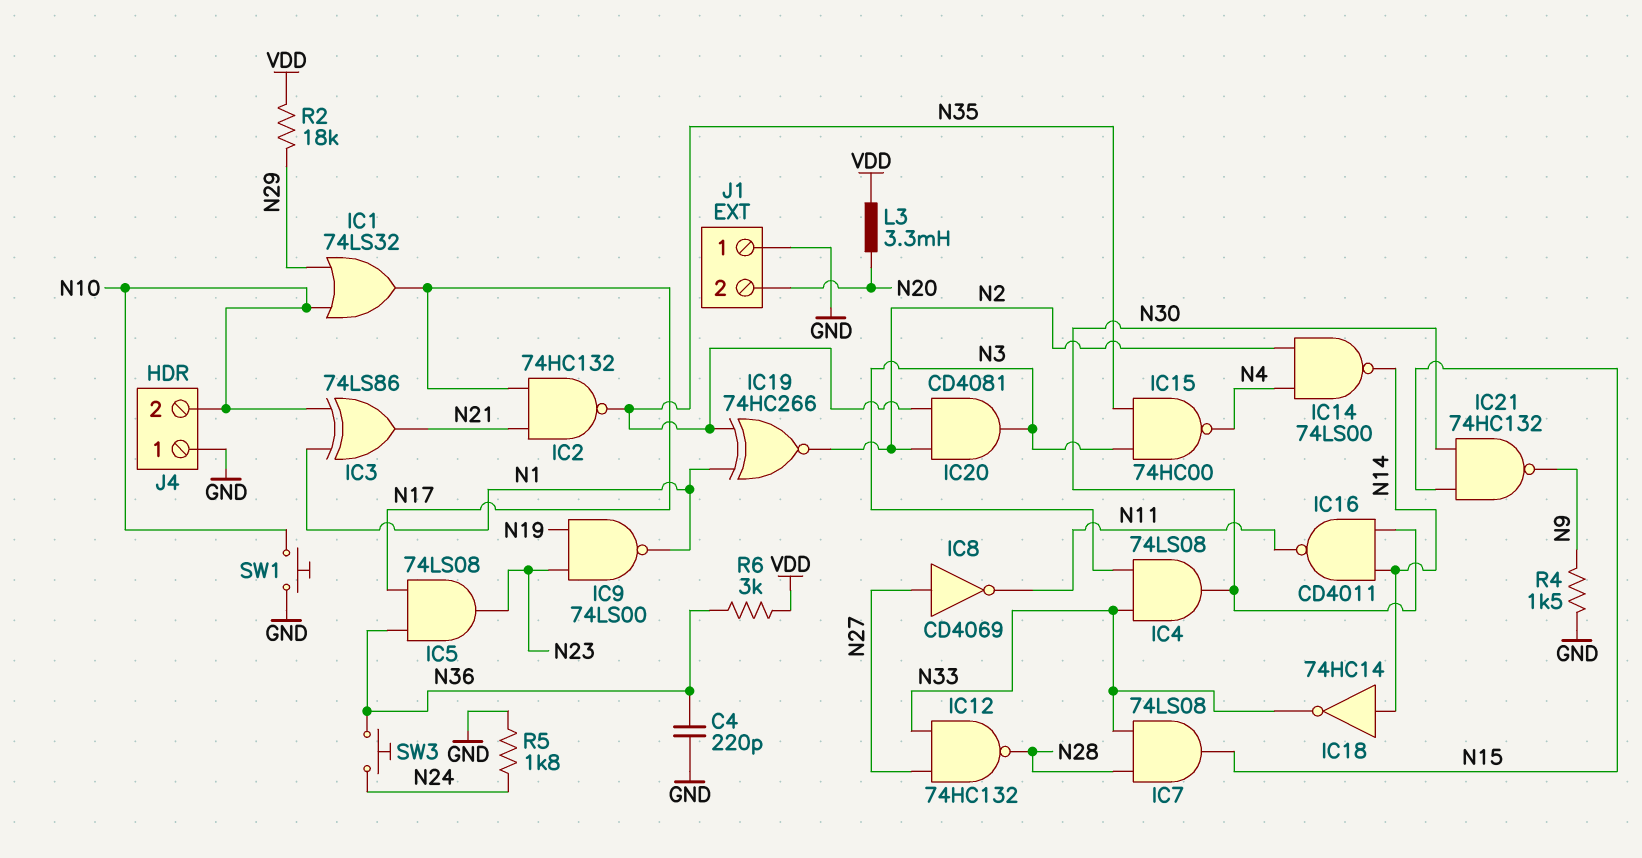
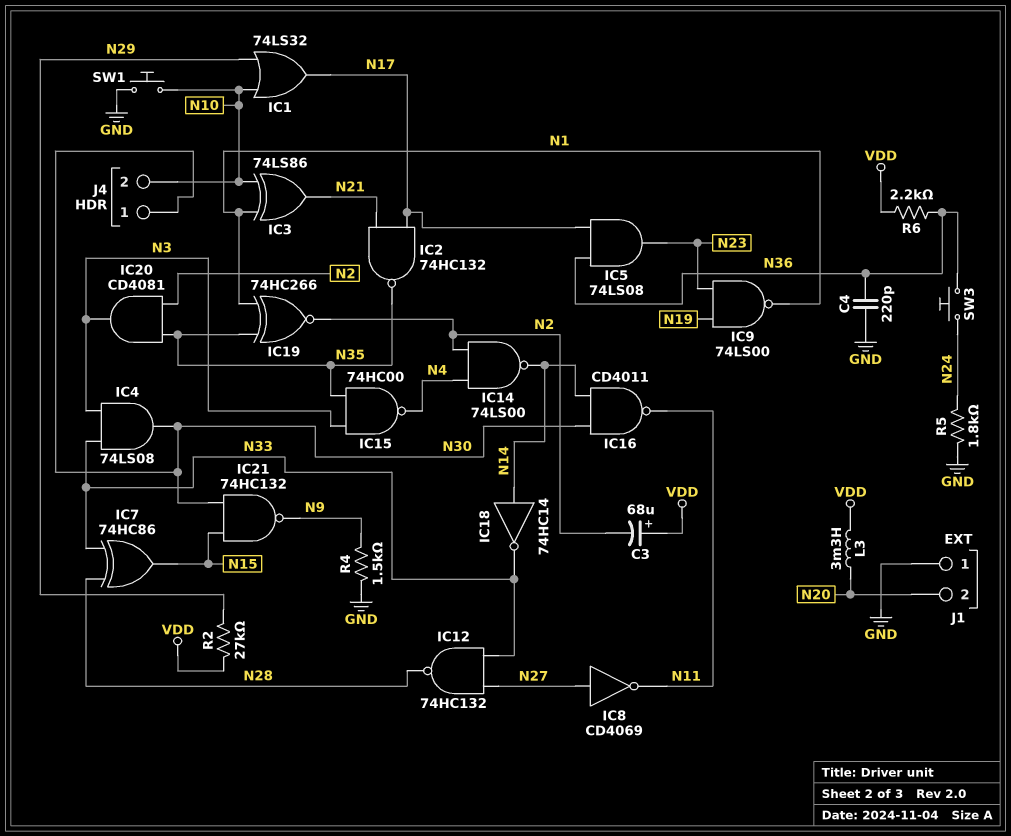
C3: none -> 68uF (plus VDD, minus N2)
IC7: AND 74LS08 (in N28, in N33, out N15) -> XOR 74HC86 (in N28, in N33, out N15)
J4 pin 1: GND -> N30
R2: 18k (N29, VDD) -> 27k (N29, VDD)
R6: 3k (N36, VDD) -> 2.2k (N36, VDD)

